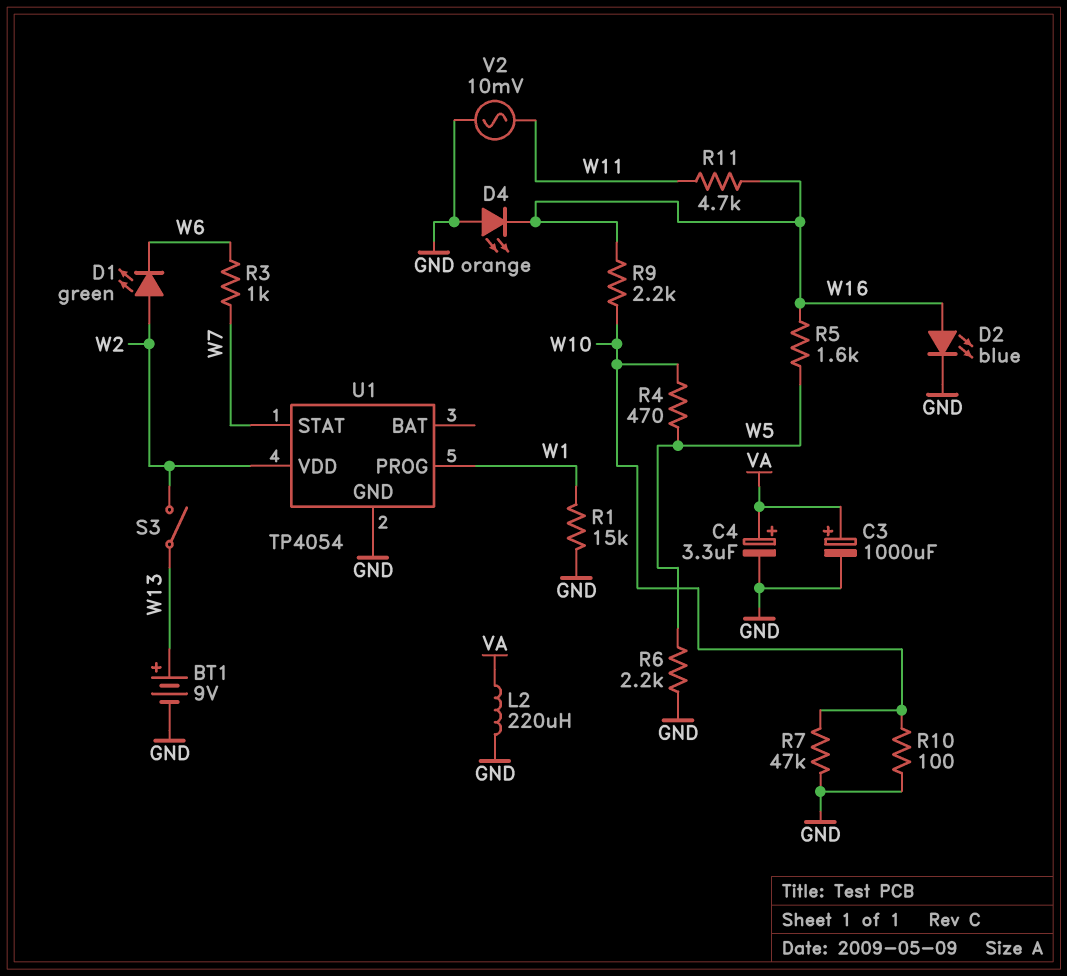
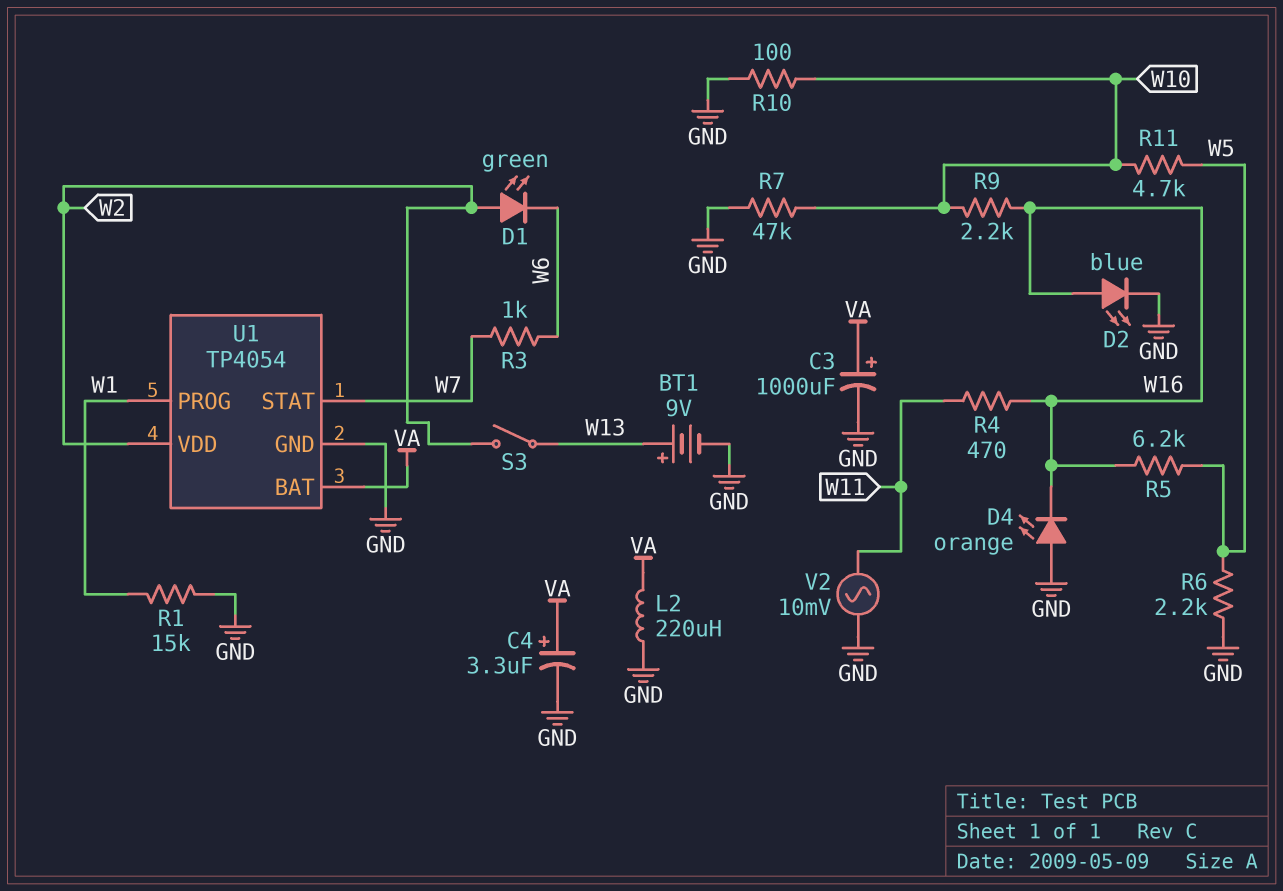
R4: 470 (W5, W10) -> 470 (W11, W16)
R5: 1.6k (W5, W16) -> 6.2k (W5, W16)
R11: 4.7k (W11, W16) -> 4.7k (W5, W10)
U1 pin BAT: none -> VA

